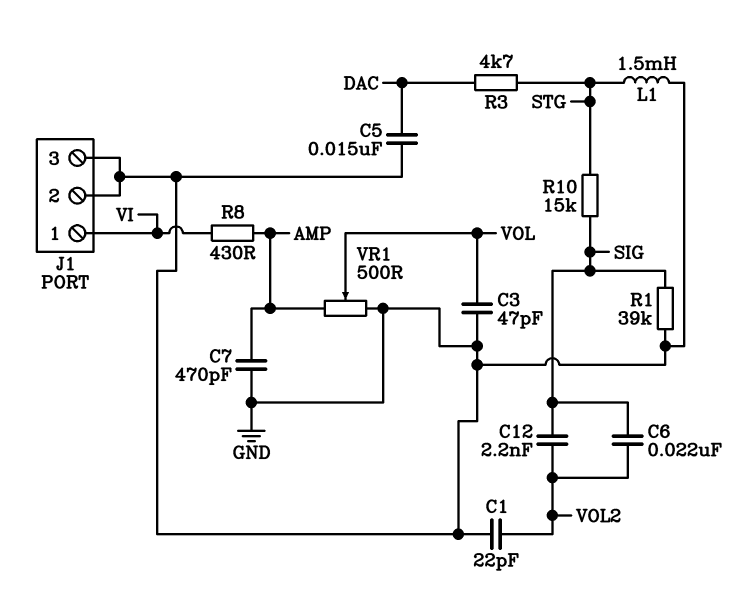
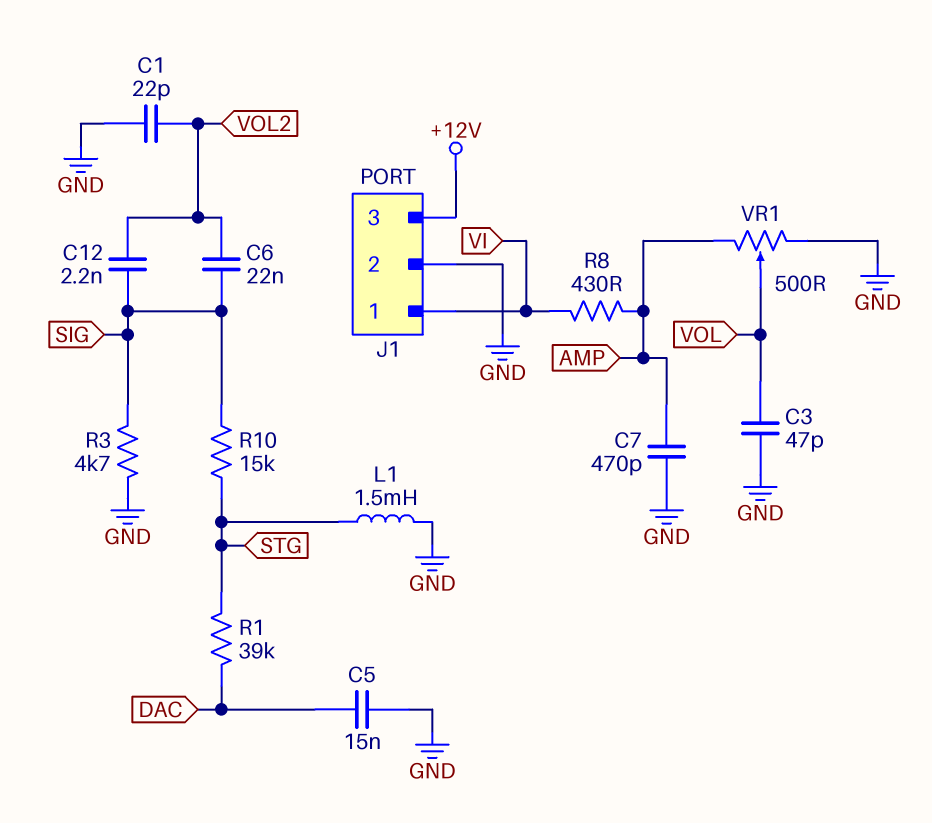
J1 pin 3: GND -> +12V
R1: 39k (GND, SIG) -> 39k (DAC, STG)
R3: 4.7k (DAC, STG) -> 4.7k (GND, SIG)

